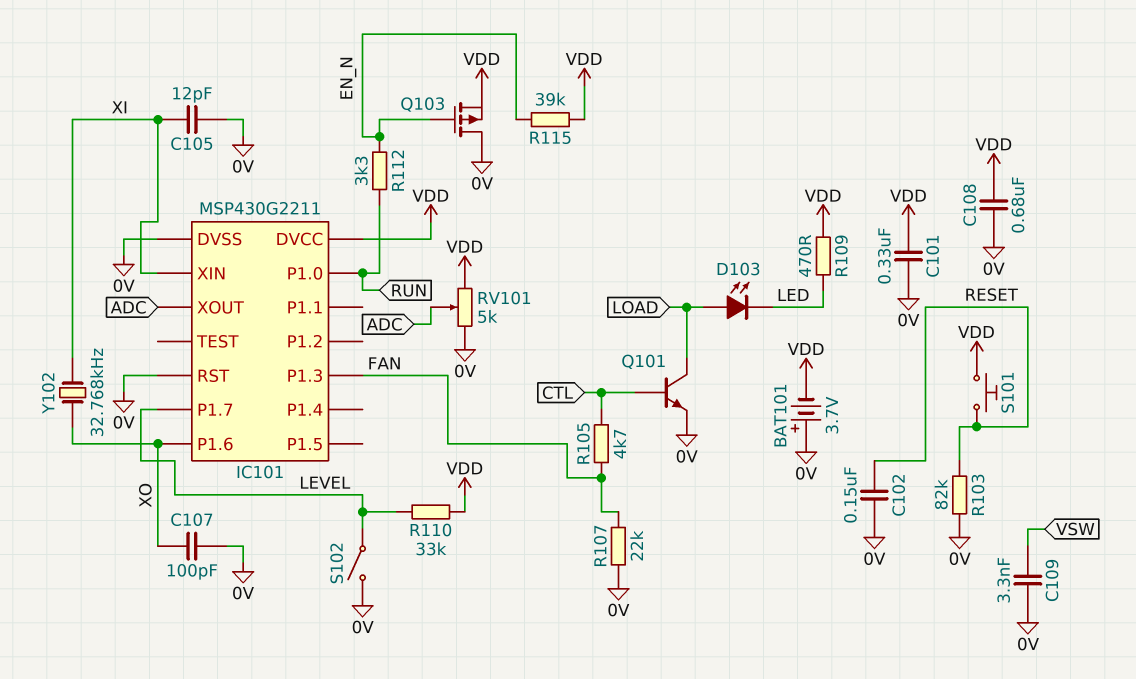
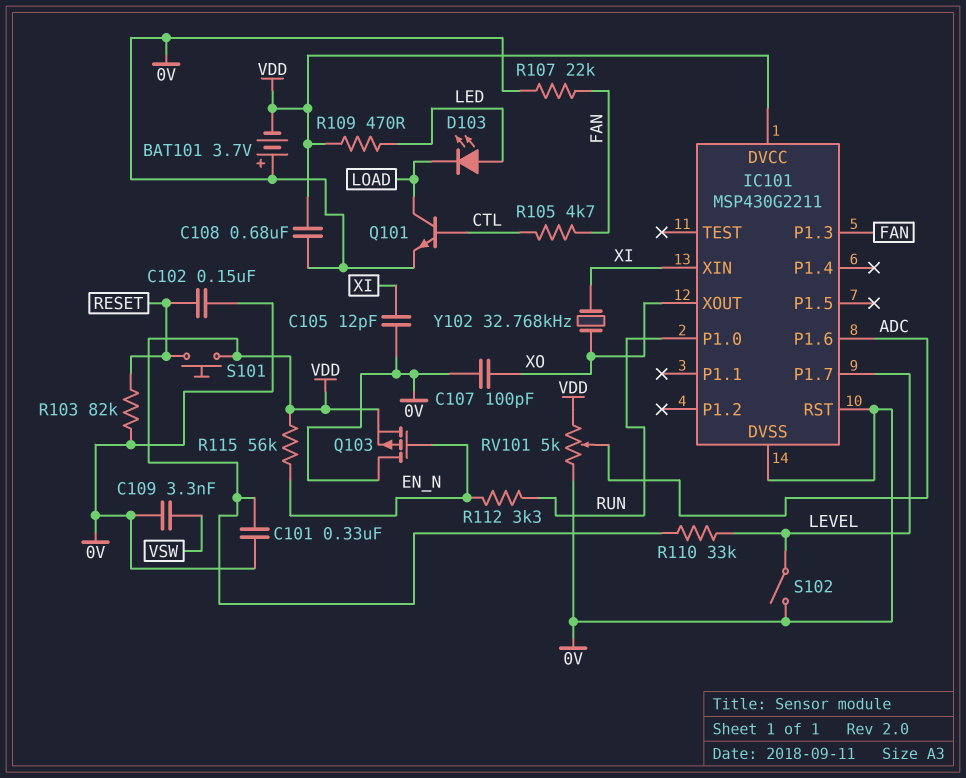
D103: LED (A LOAD, K LED) -> LED (A LED, K LOAD)
IC101 pin P1.6: XO -> ADC
IC101 pin XOUT: ADC -> XO
R115: 39k (EN_N, VDD) -> 56k (EN_N, VDD)

